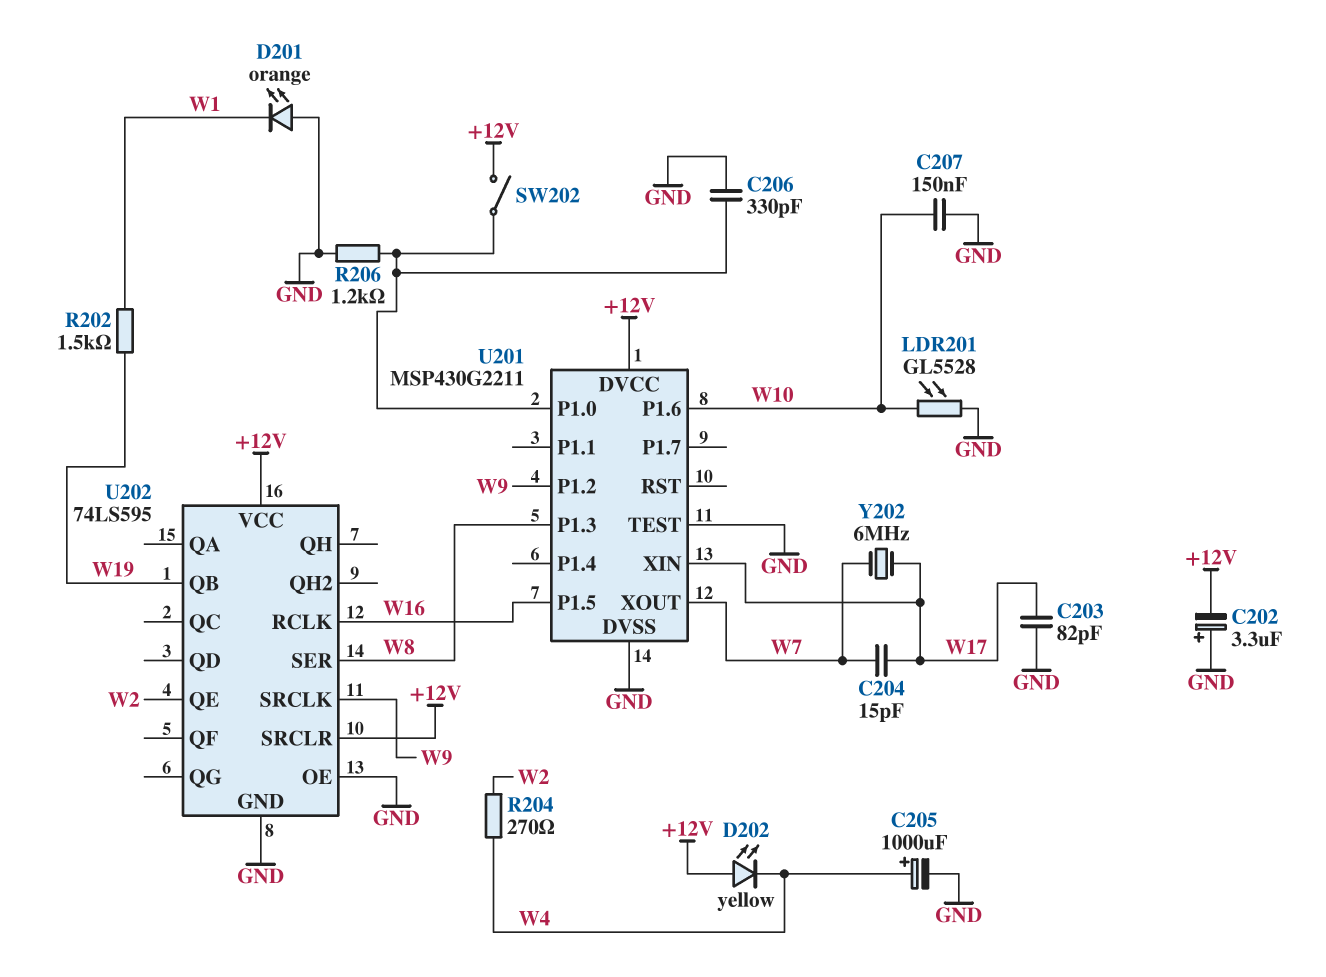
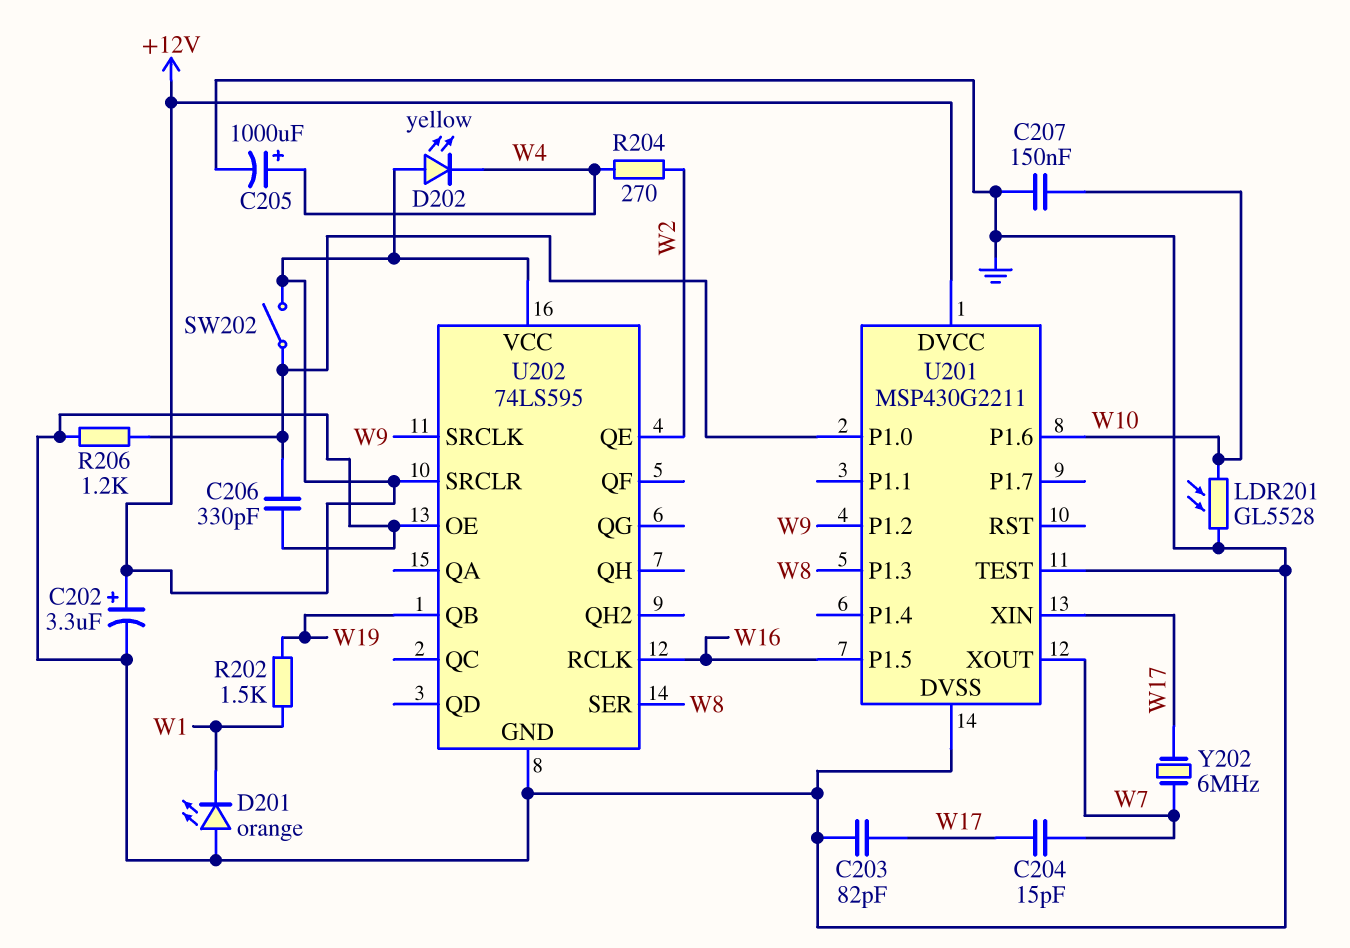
C202: 3.3uF (plus GND, minus +12V) -> 3.3uF (plus +12V, minus GND)

